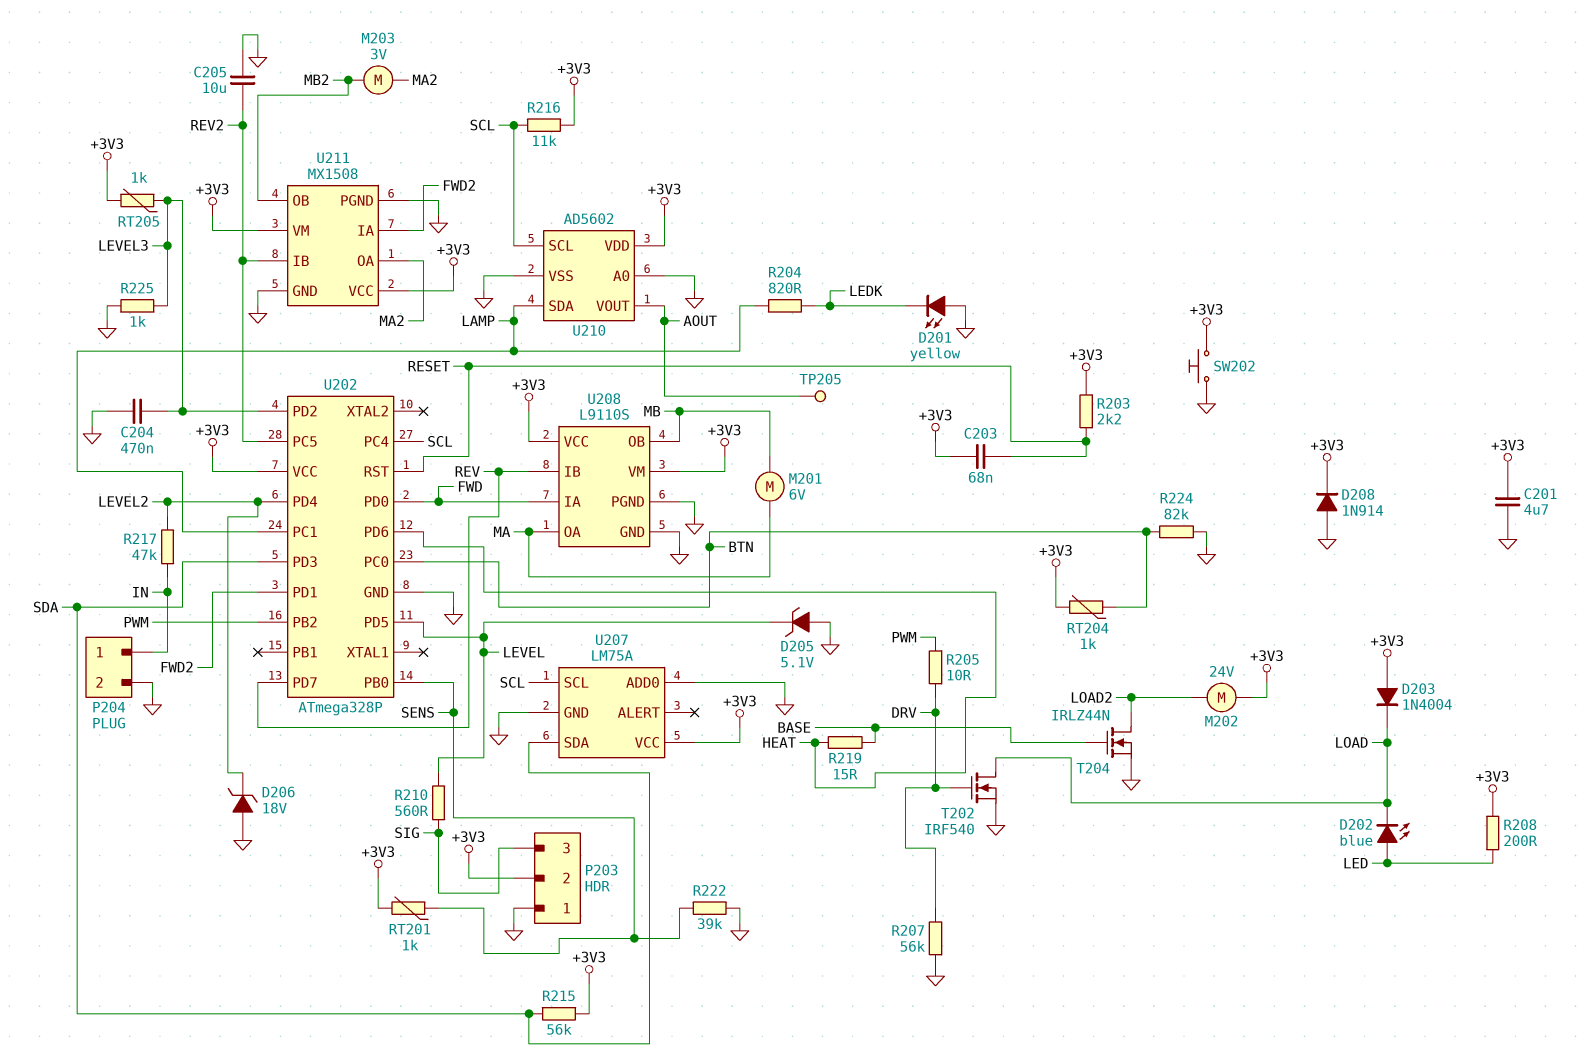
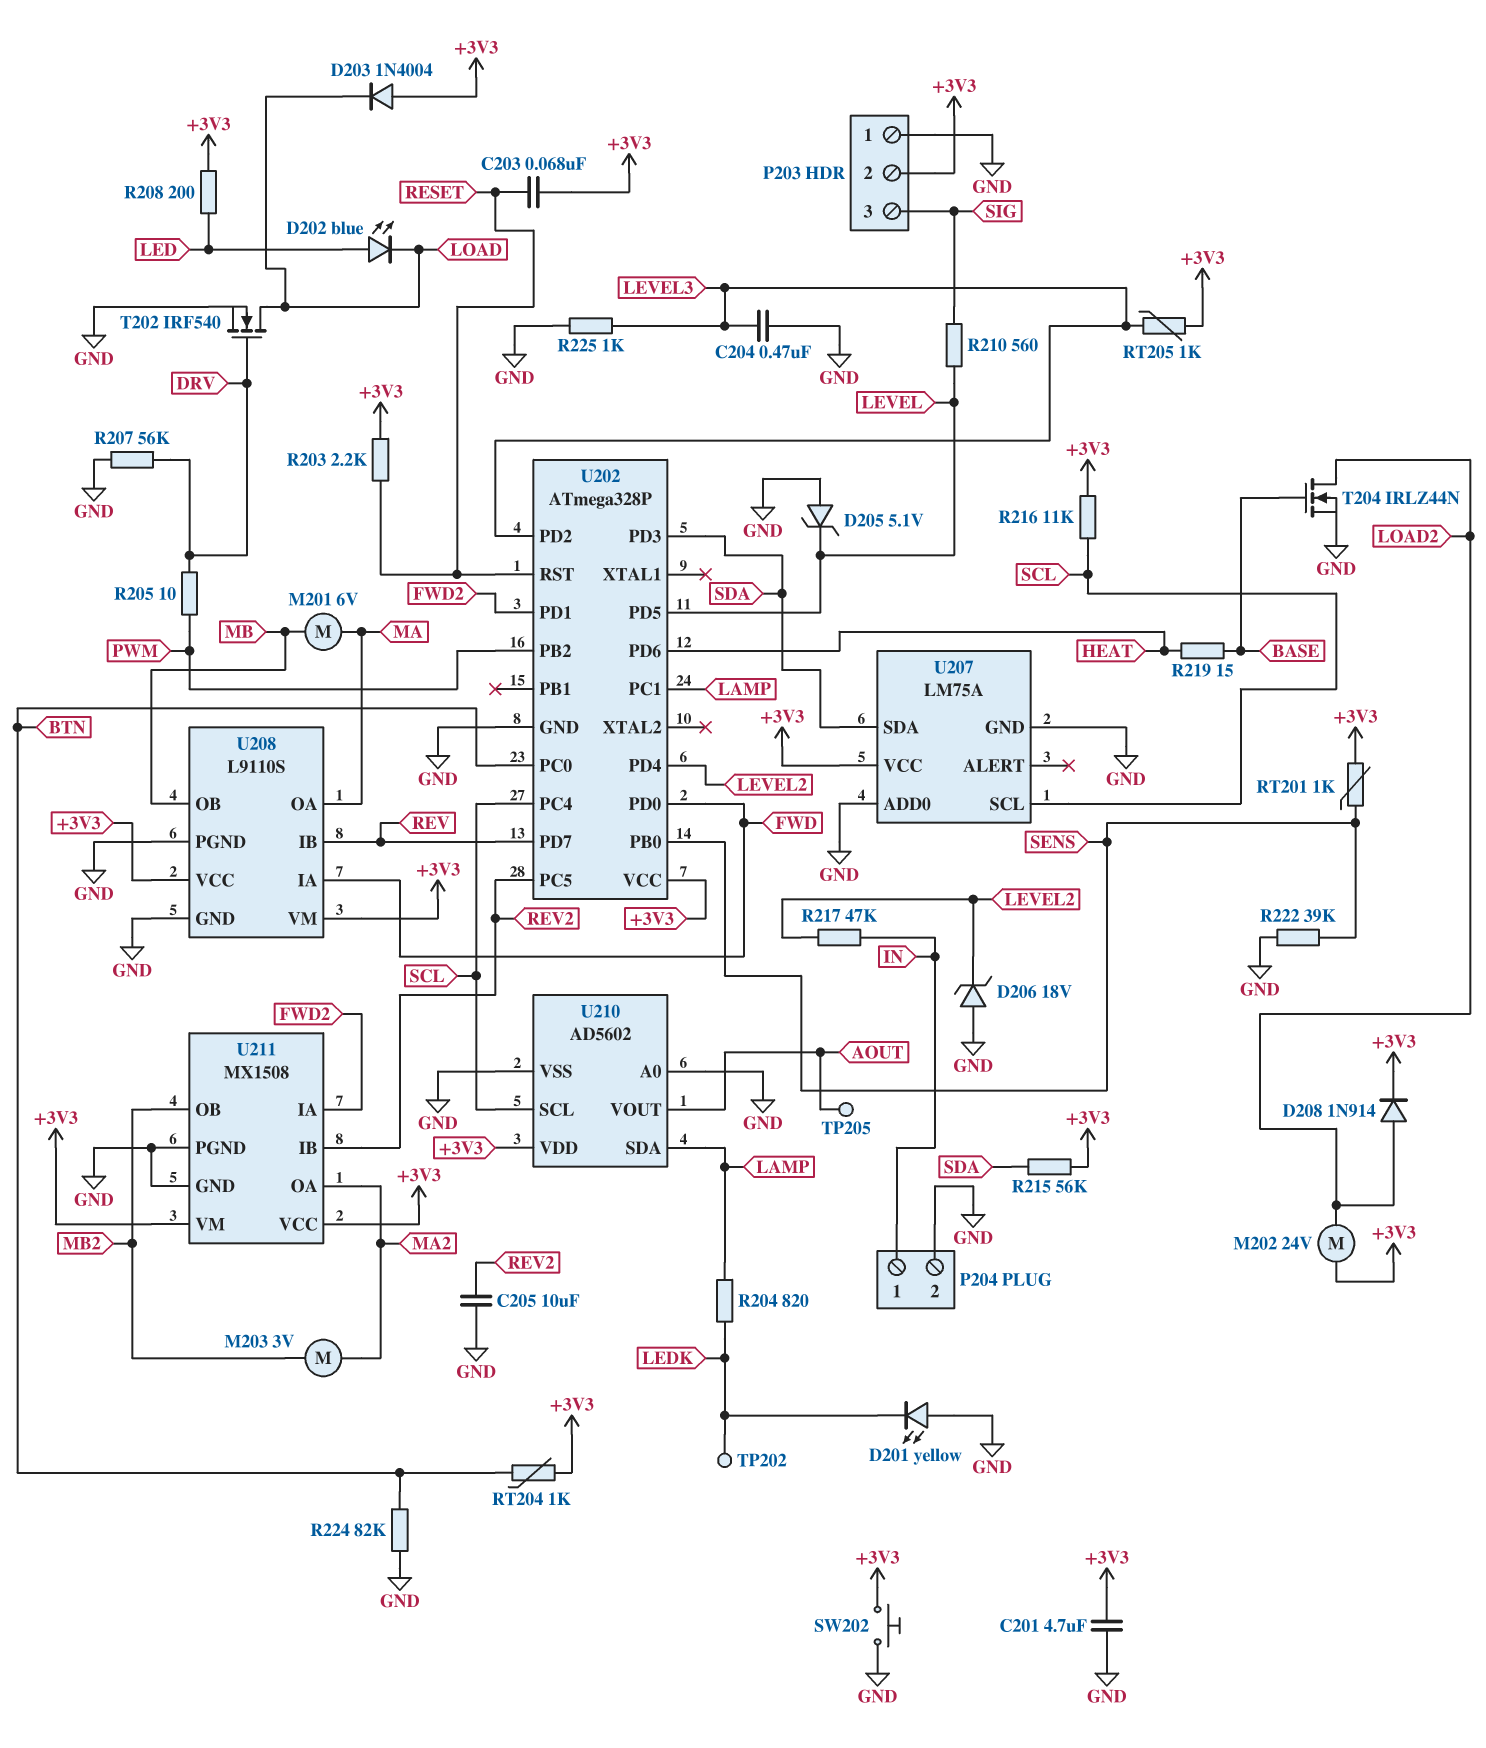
D208: diode 1N914 (A GND, K +3V3) -> diode 1N914 (A LOAD2, K +3V3)
TP202: none -> test point (LEDK)

